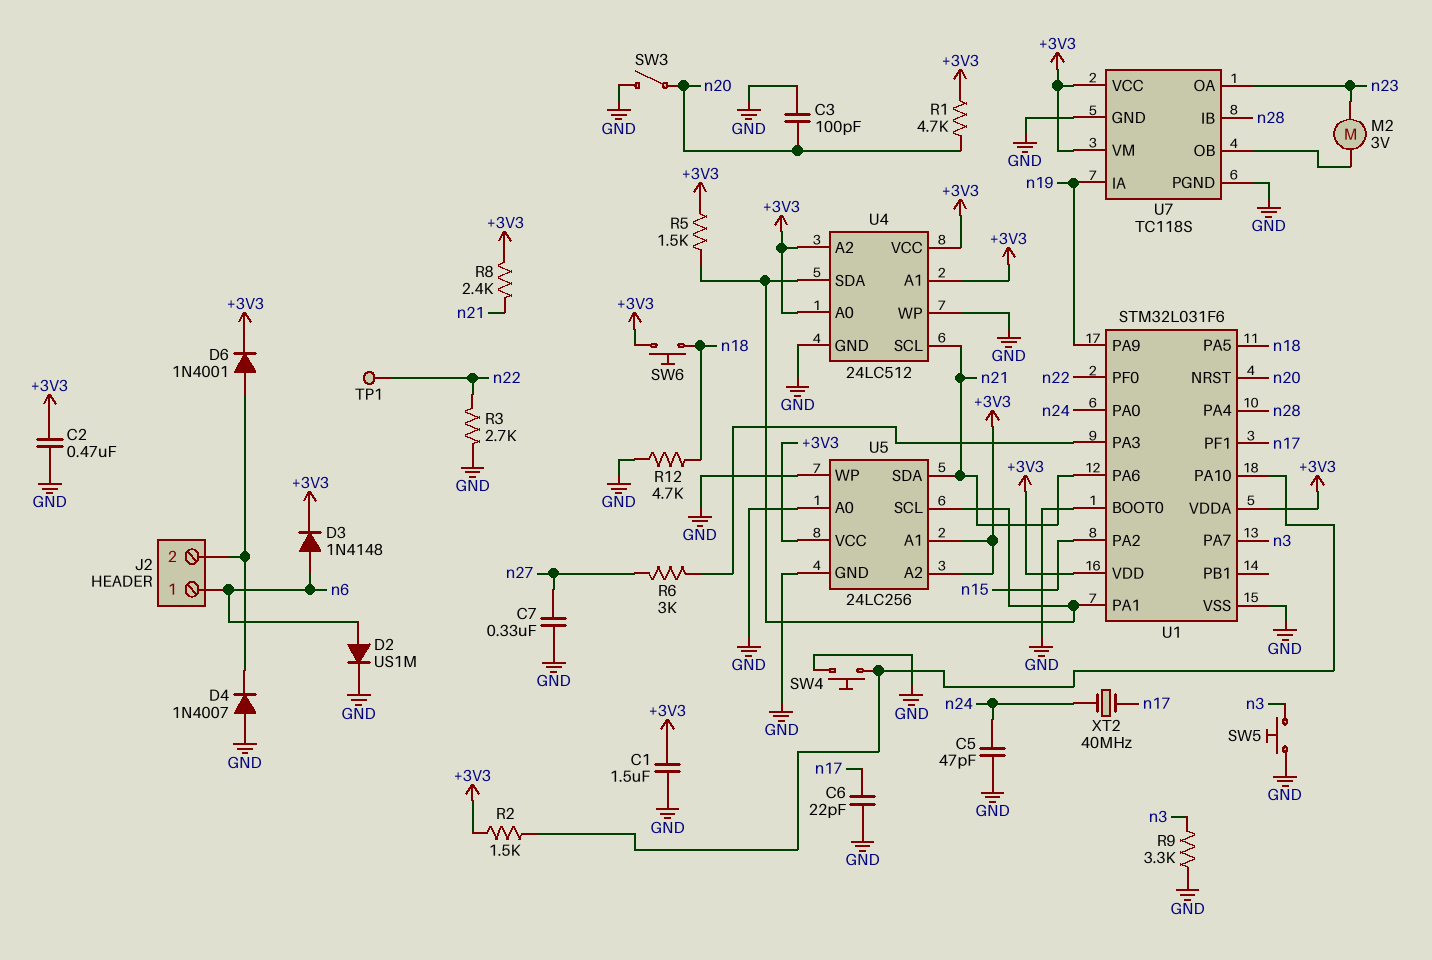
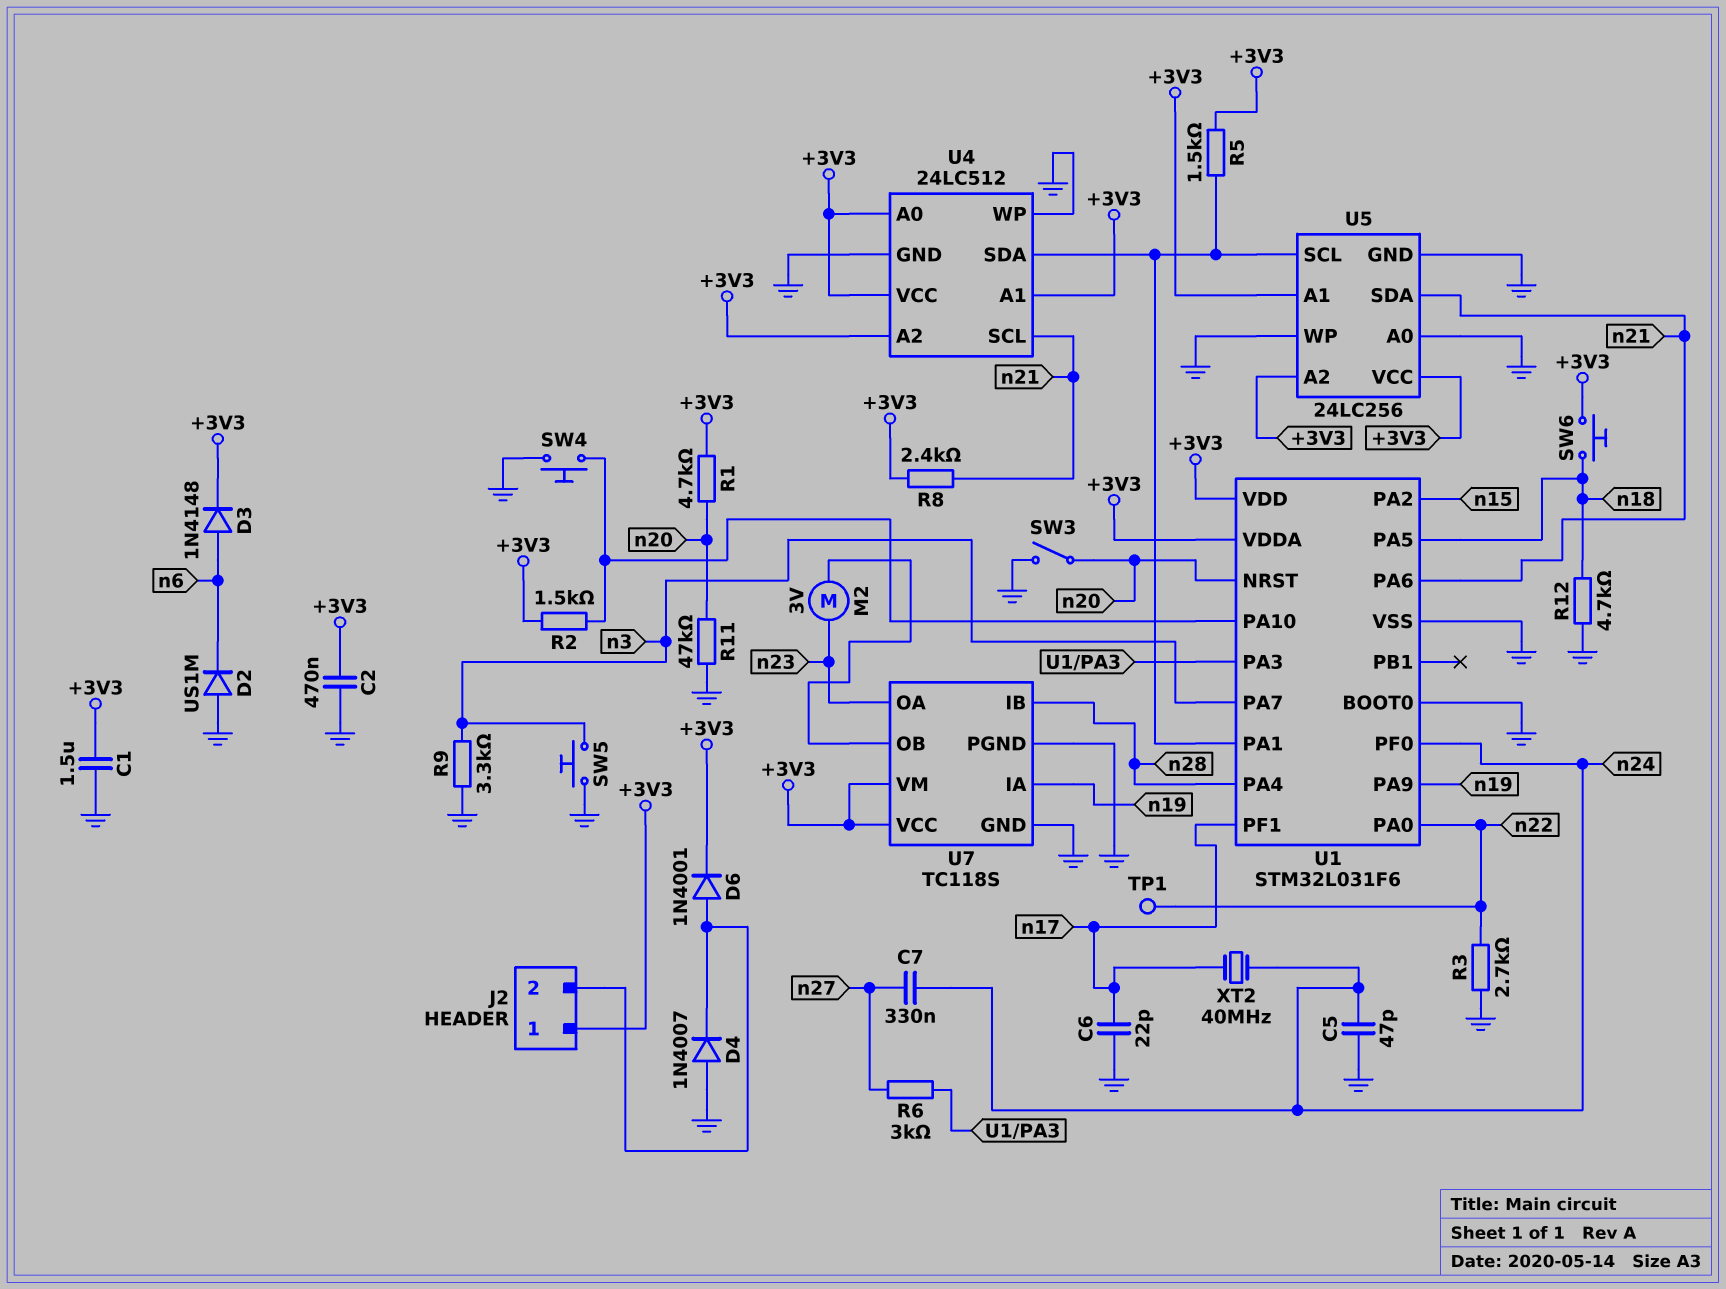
C3: 100pF (GND, n20) -> none
C7: 330nF (GND, n27) -> 330nF (n24, n27)
D2: diode US1M (A n6, K GND) -> diode US1M (A GND, K n6)
J2 pin 1: n6 -> +3V3
R11: none -> 47k (GND, n20)
U1 pin PA0: n24 -> n22
U1 pin PF0: n22 -> n24

